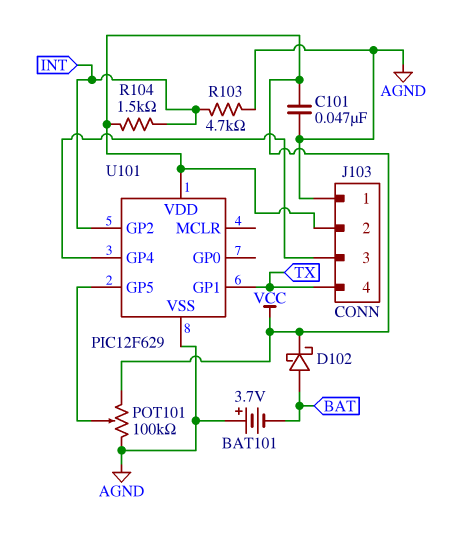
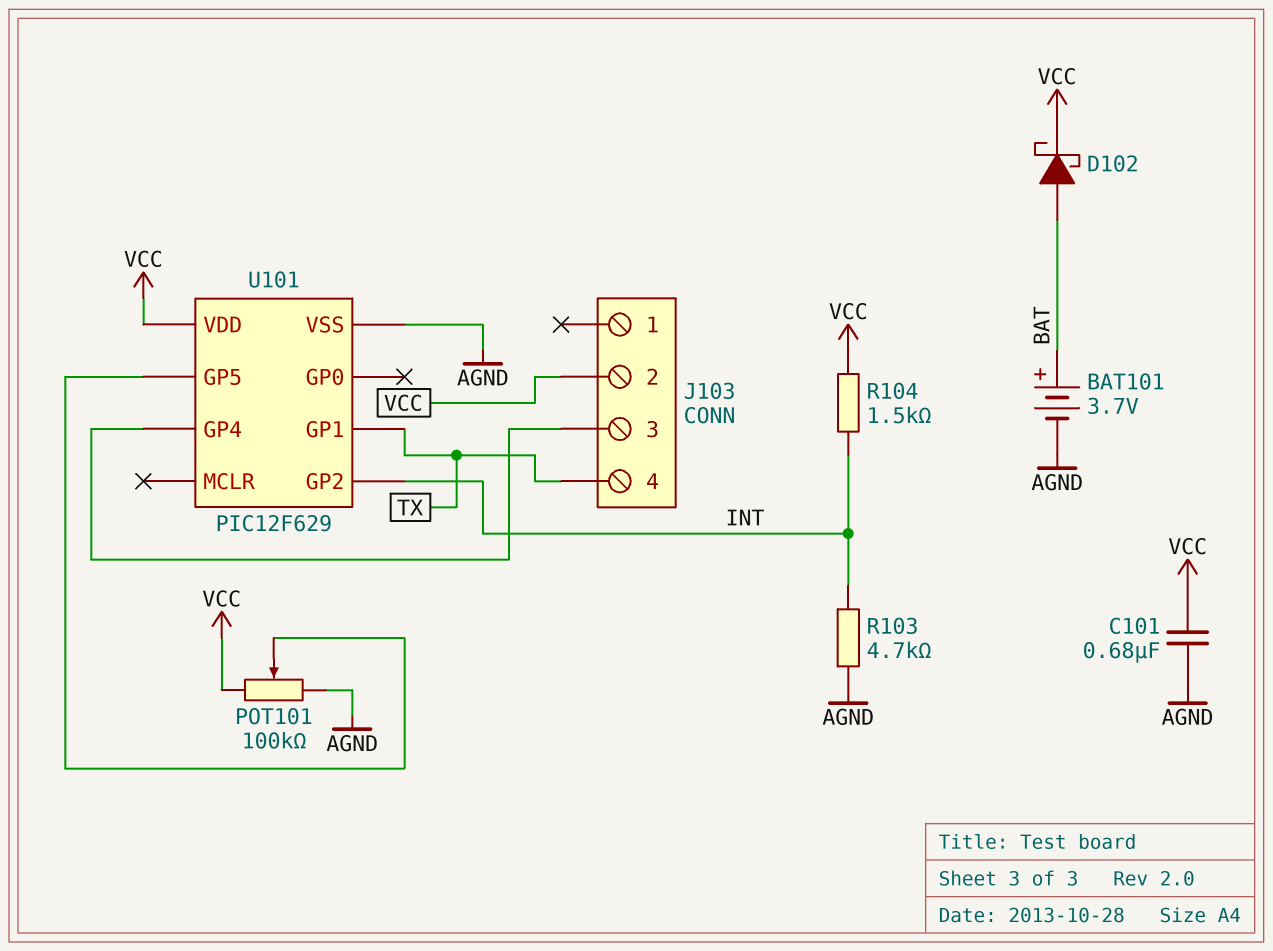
BAT101: 3.7V (plus AGND, minus BAT) -> 3.7V (plus BAT, minus AGND)
C101: 47nF (AGND, VCC) -> 680nF (AGND, VCC)
J103 pin 1: AGND -> none

